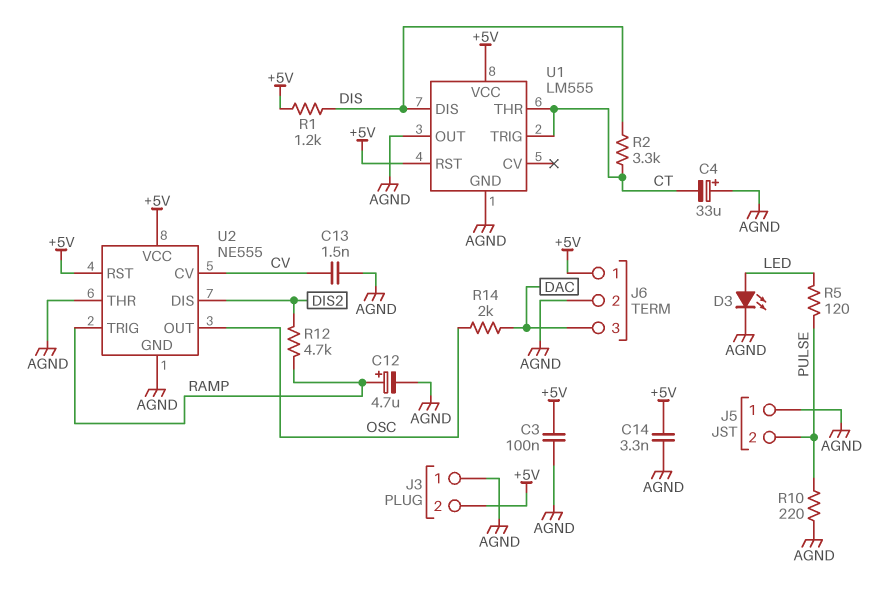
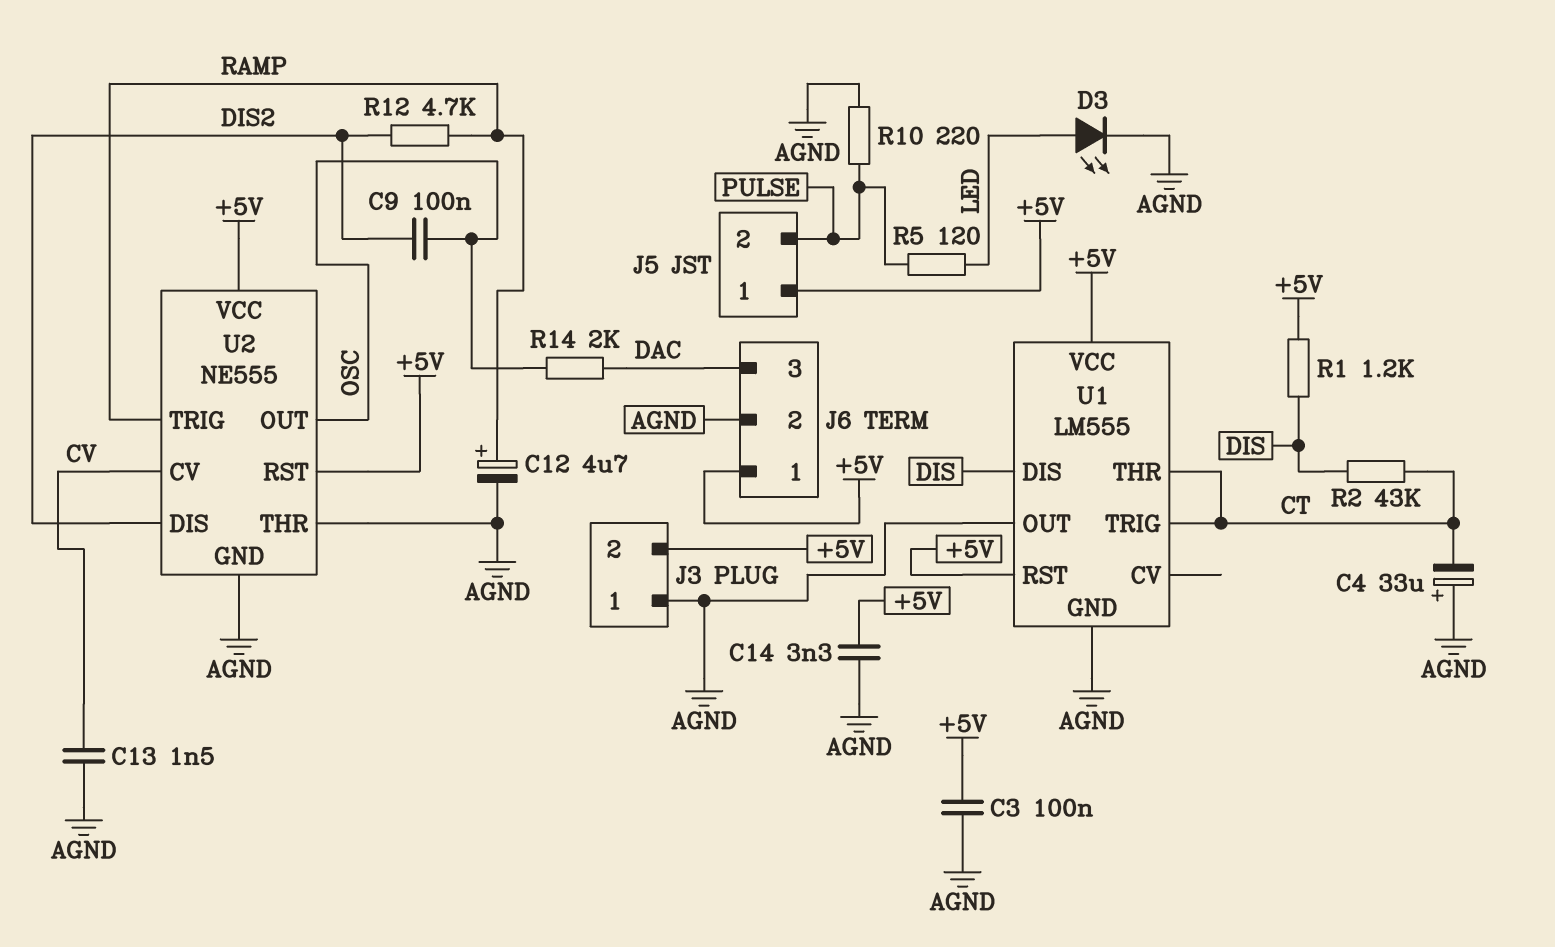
C9: none -> 100nF (DIS2, OSC)
J5 pin 1: AGND -> +5V
R2: 3.3k (CT, DIS) -> 43k (CT, DIS)

